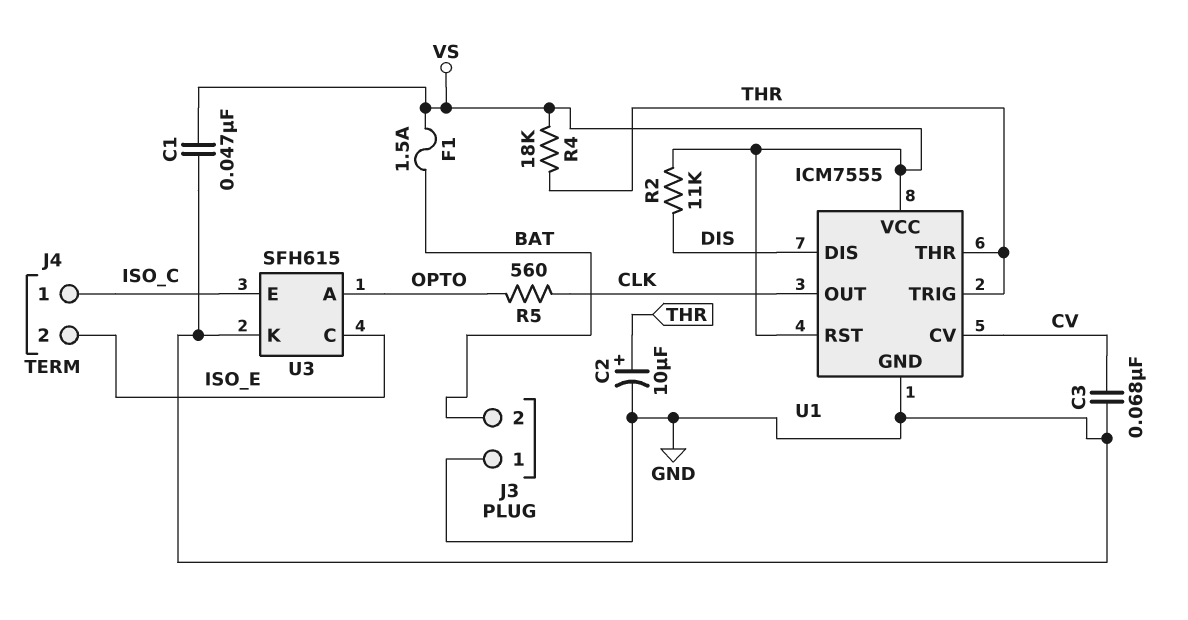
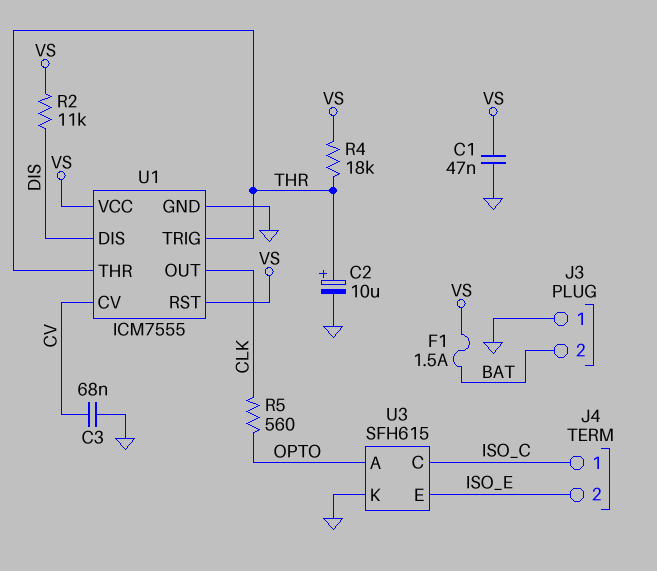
U3 pin C: ISO_E -> ISO_C
U3 pin E: ISO_C -> ISO_E

